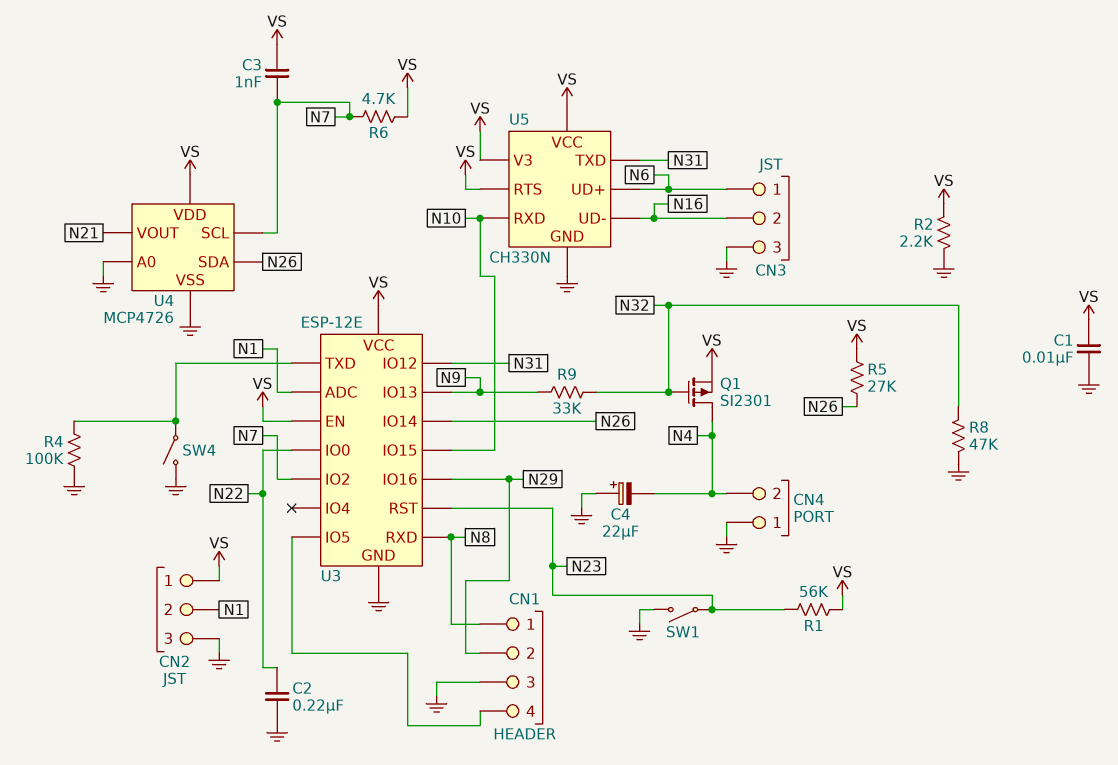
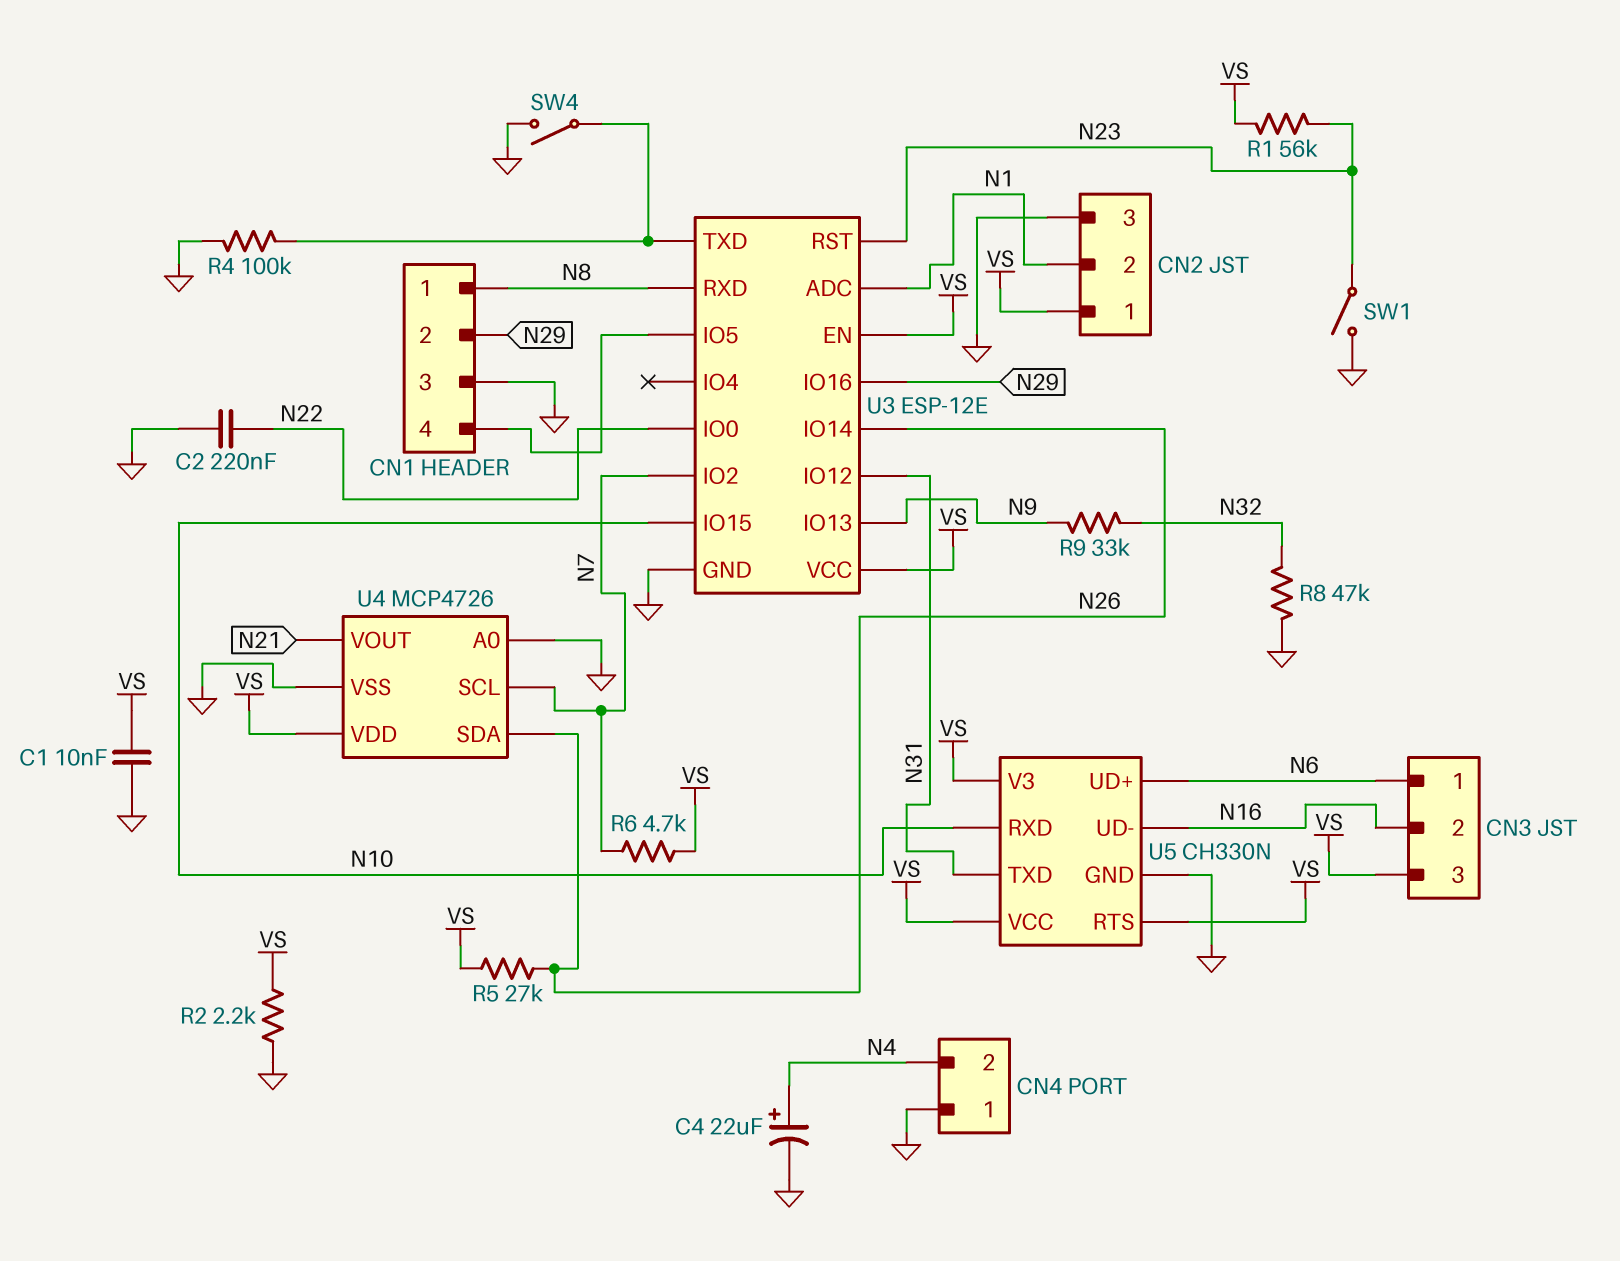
C3: 1nF (N7, VS) -> none
C4: 22uF (plus GND, minus N4) -> 22uF (plus N4, minus GND)
CN3 pin 3: GND -> VS
Q1: PMOS SI2301 (G N32, D N4, S VS) -> none

